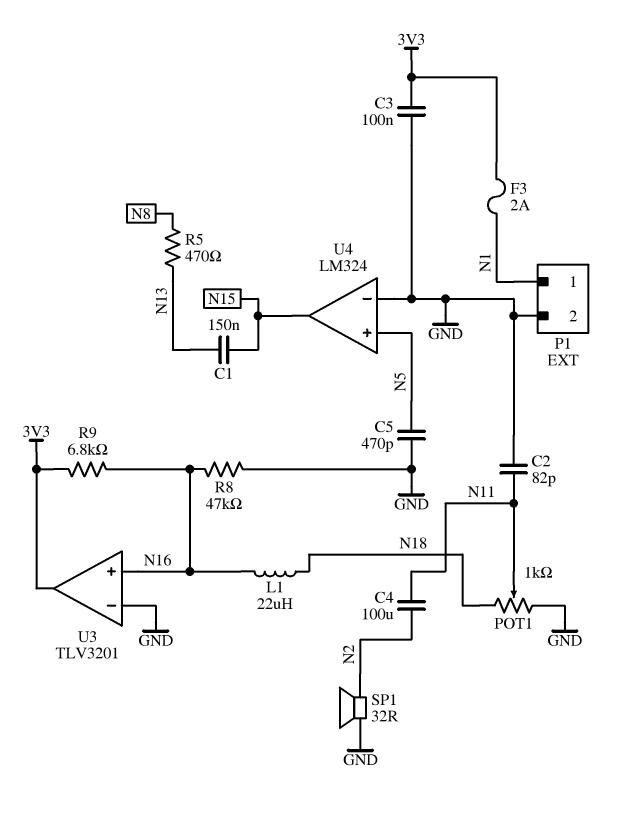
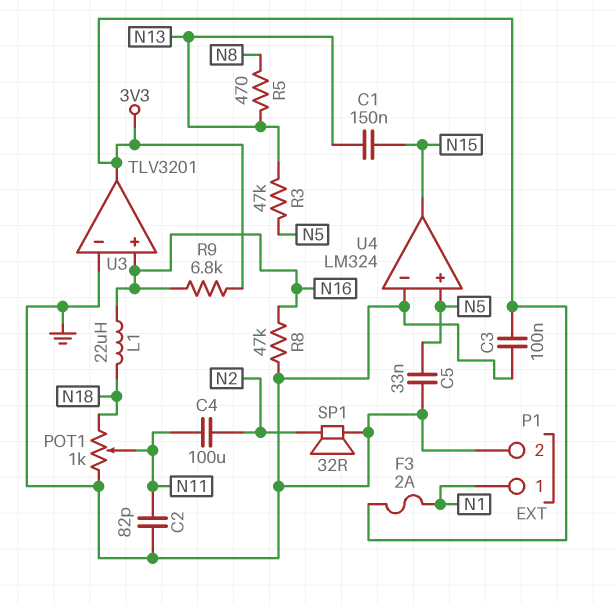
C5: 470pF (GND, N5) -> 33nF (GND, N5)
R3: none -> 47k (N5, N13)

